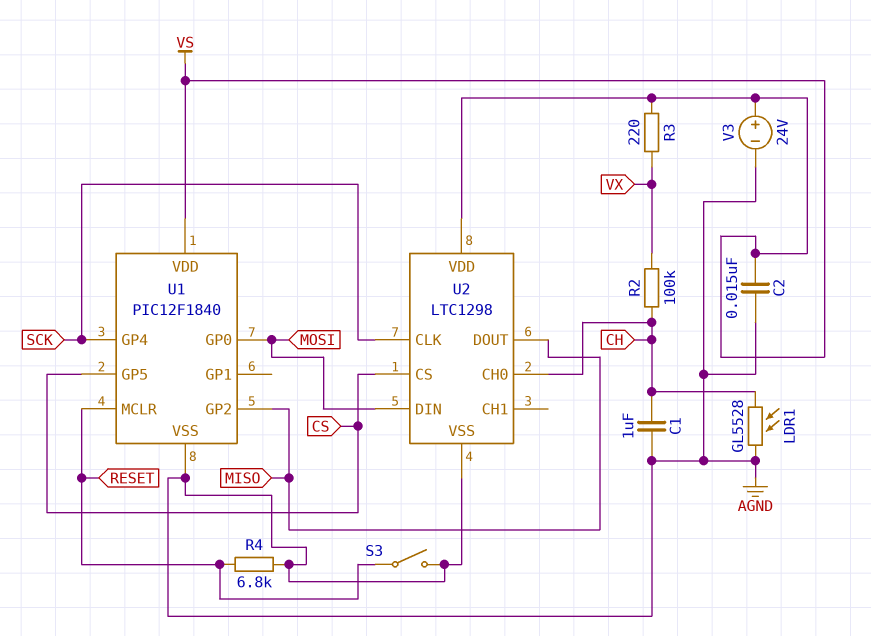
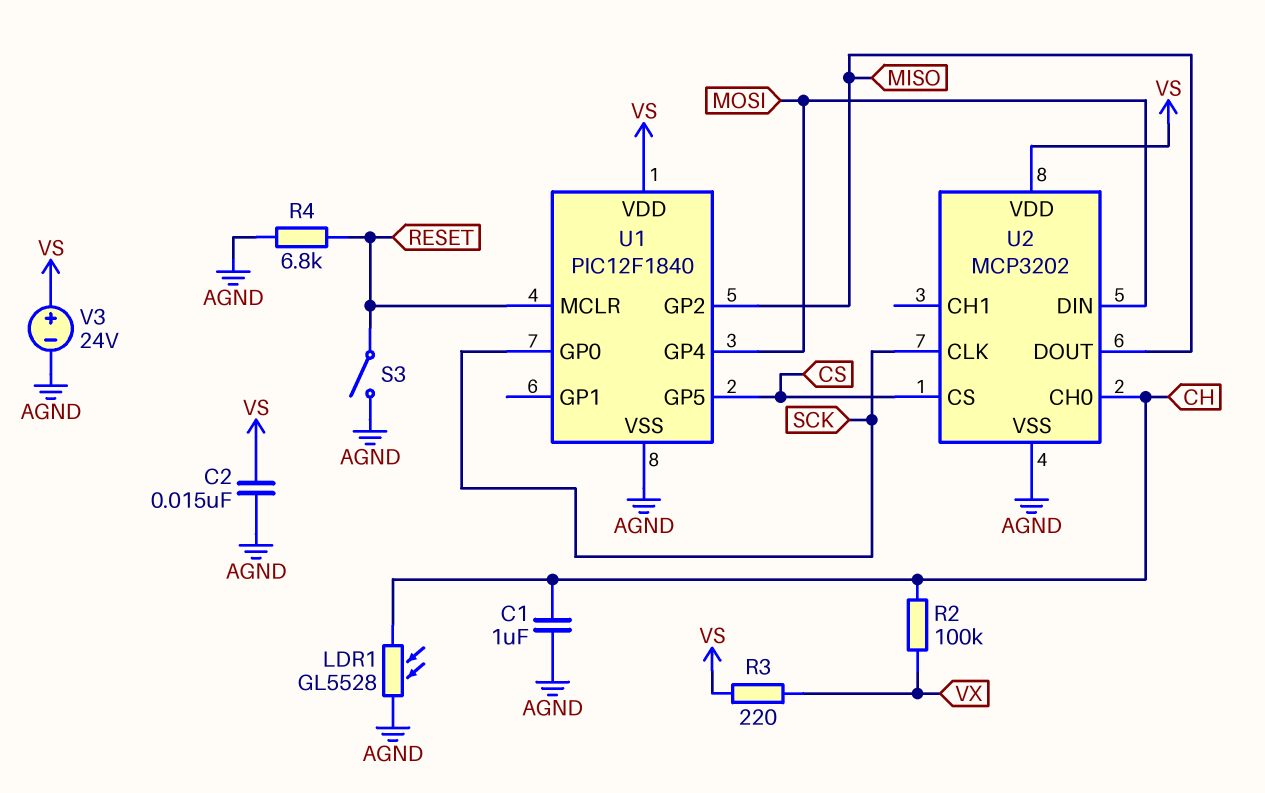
U1 pin GP0: MOSI -> SCK
U1 pin GP4: SCK -> MOSI
U2: LTC1298 -> MCP3202

